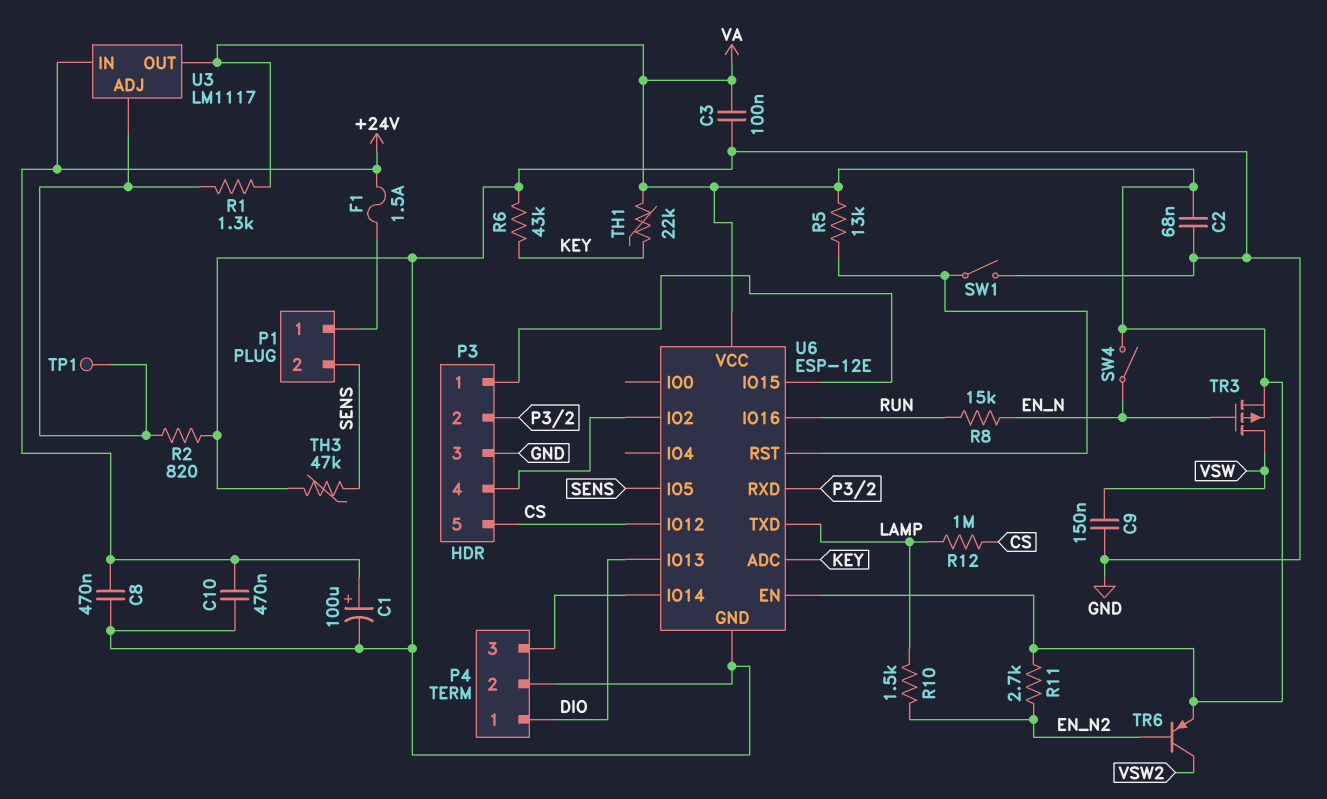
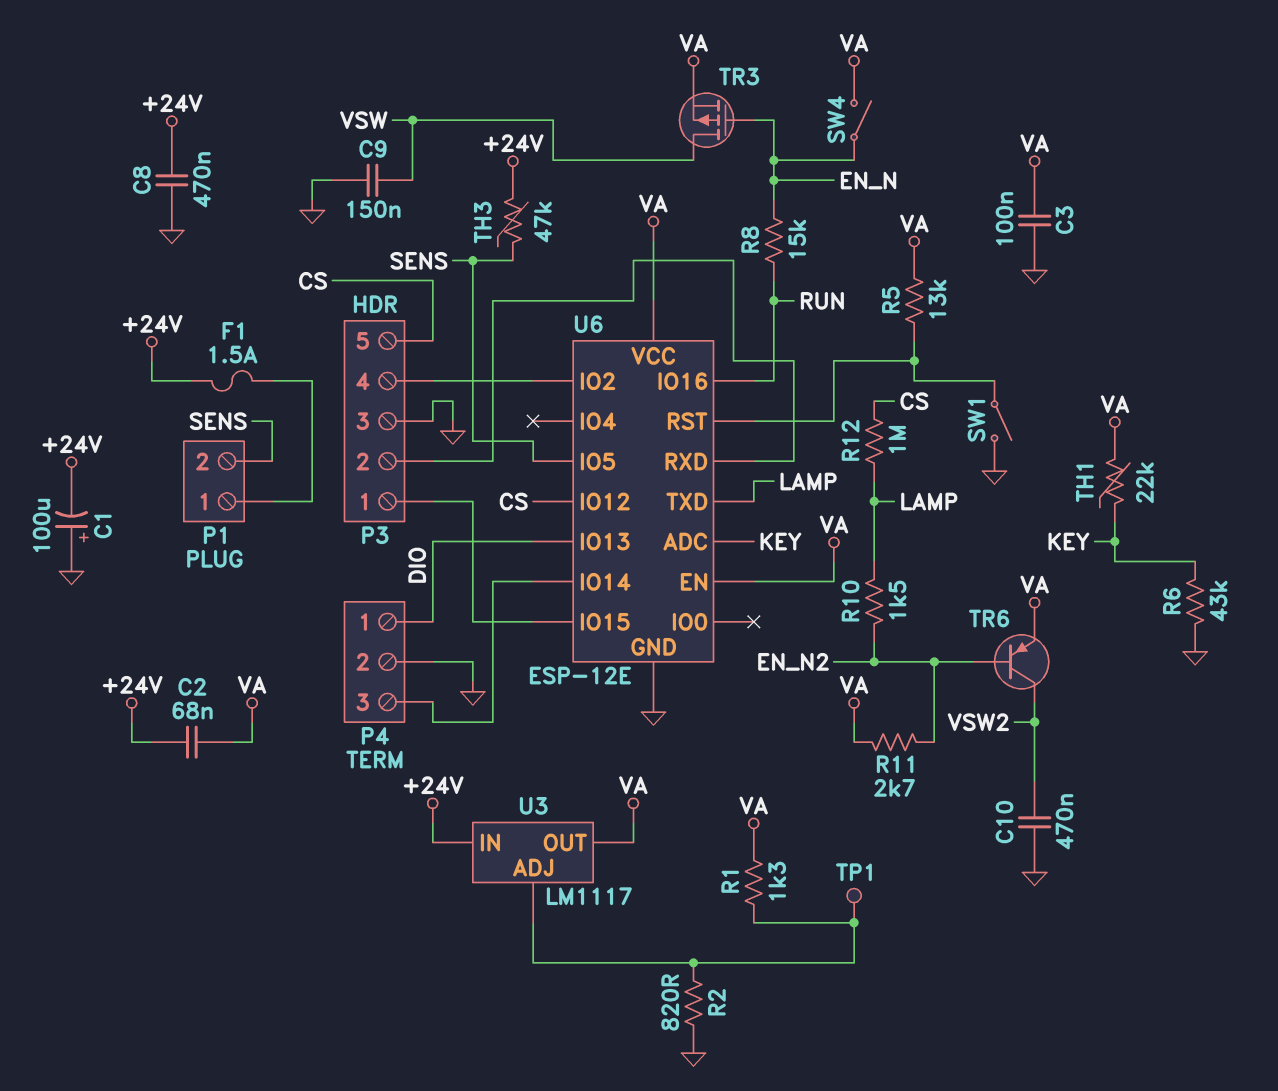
C1: 100uF (plus +24V, minus GND) -> 100uF (plus GND, minus +24V)
C2: 68nF (GND, VA) -> 68nF (+24V, VA)
C10: 470nF (+24V, GND) -> 470nF (GND, VSW2)
TH3: 47k (GND, SENS) -> 47k (+24V, SENS)

